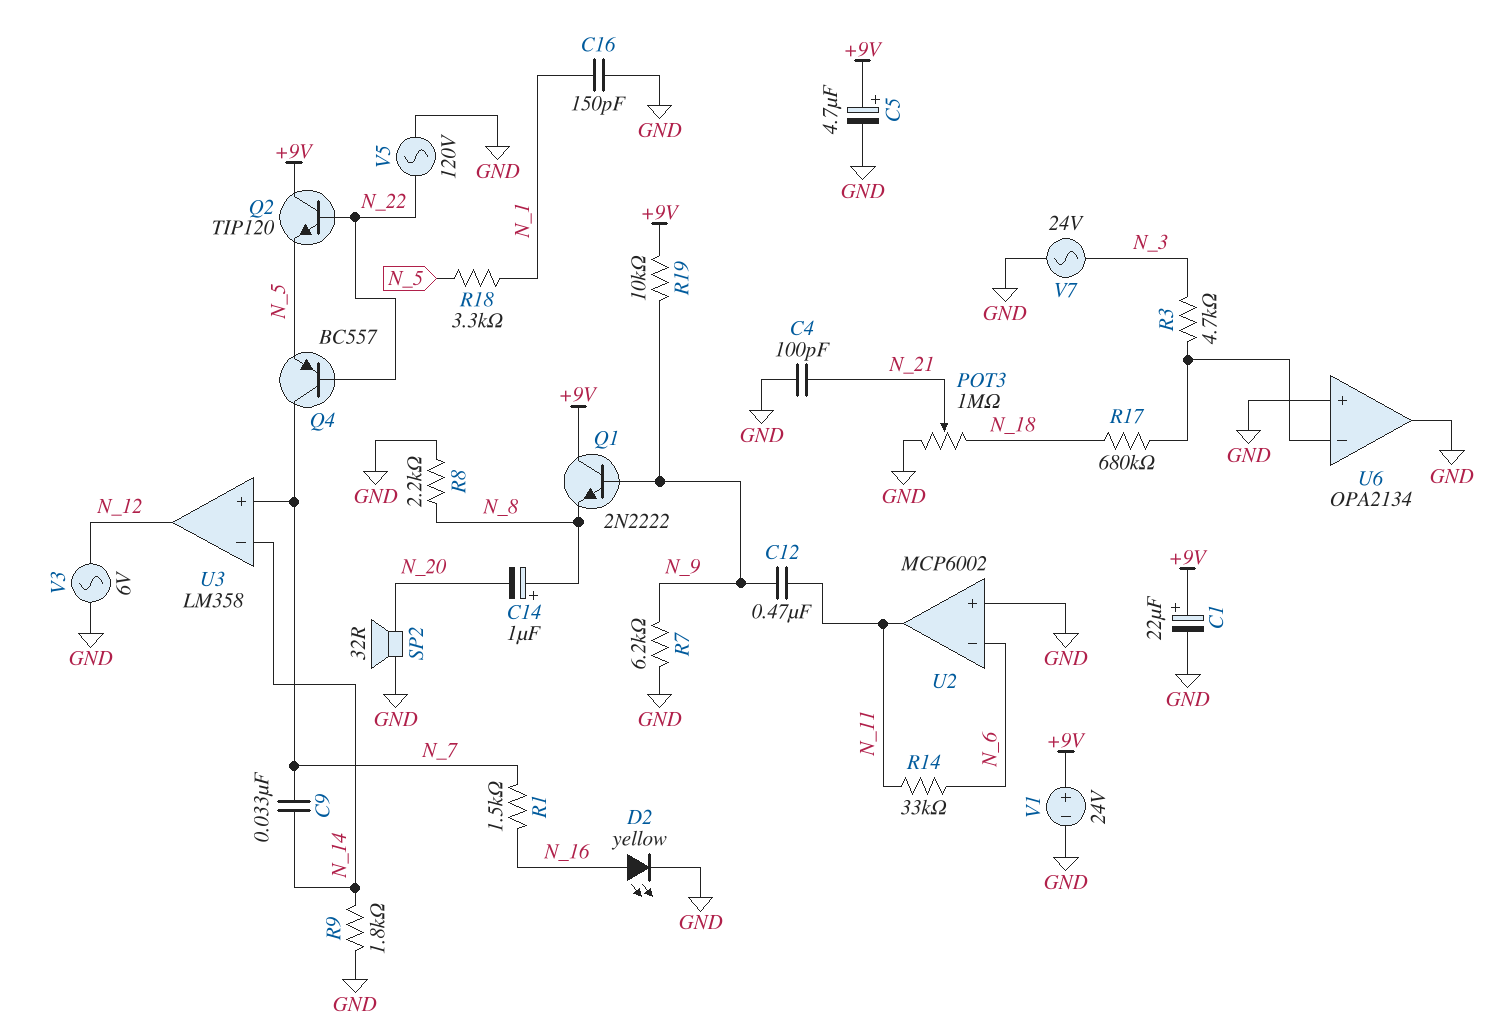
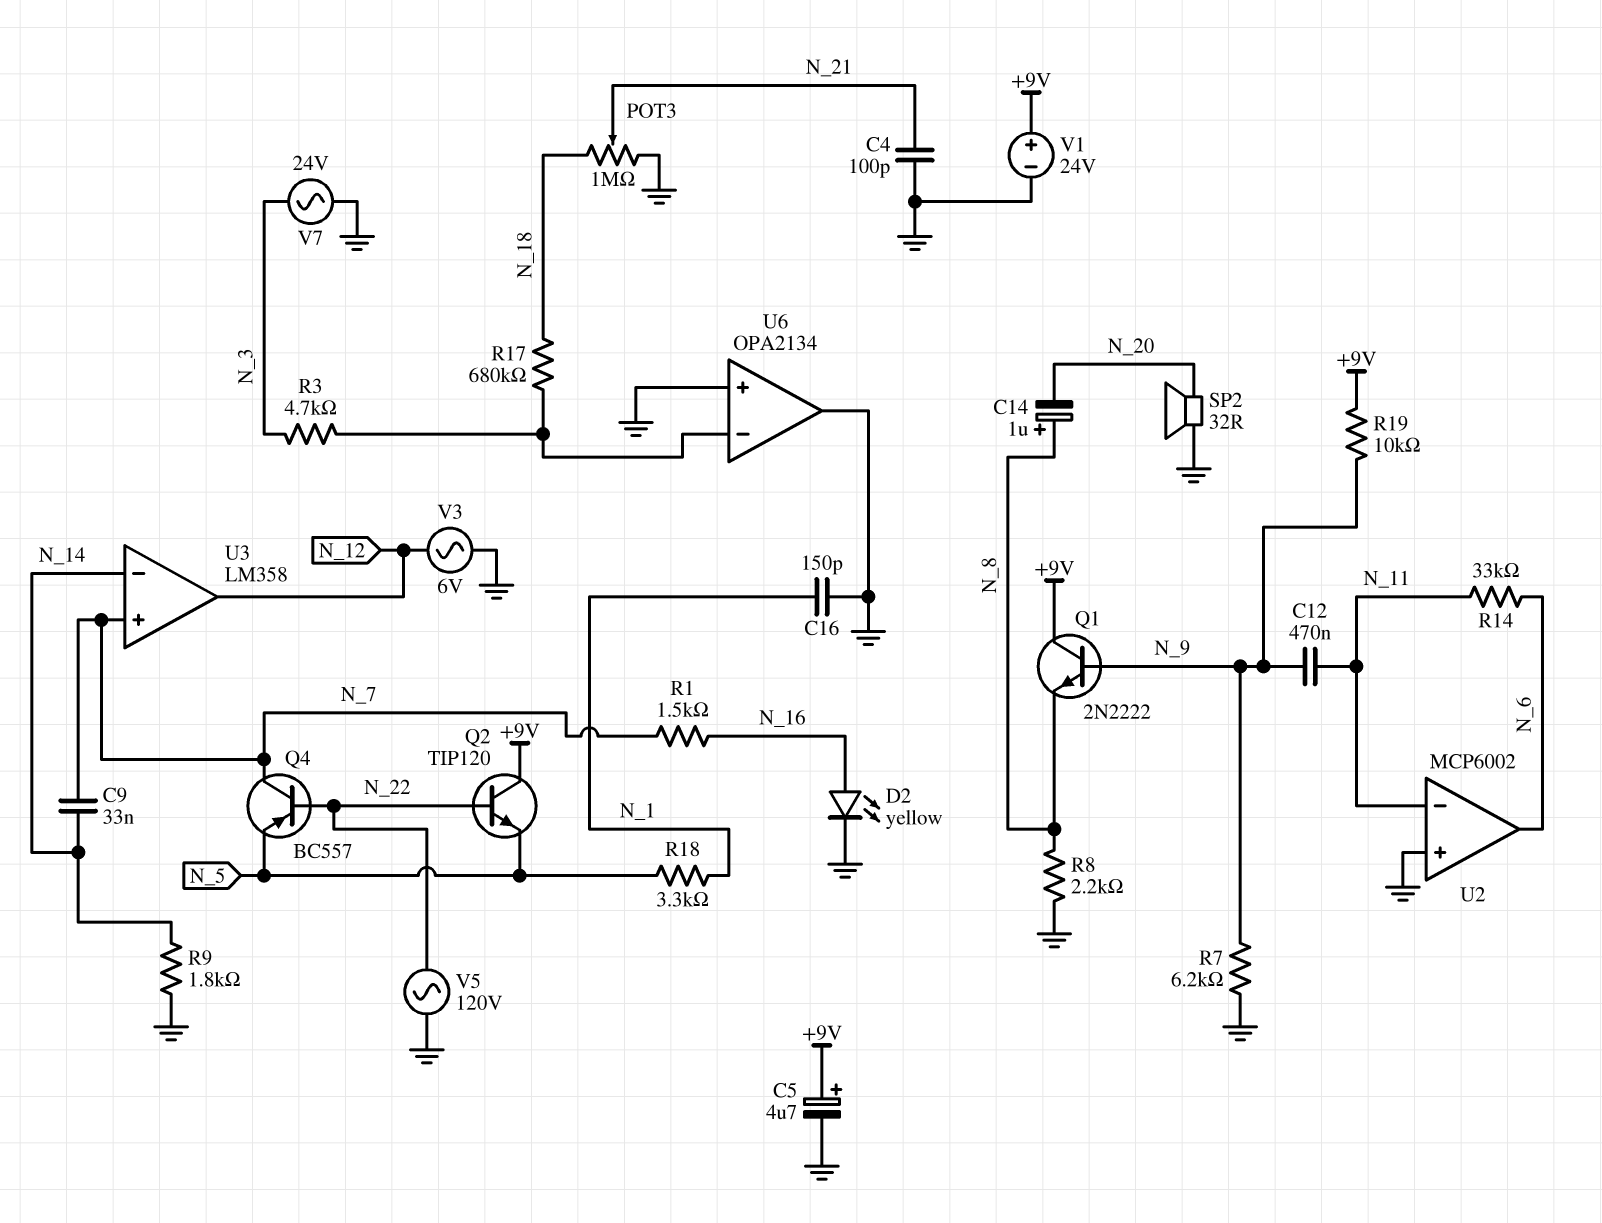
C1: 22uF (plus +9V, minus GND) -> none
U2 pin in-: N_6 -> N_11
U2 pin out: N_11 -> N_6

